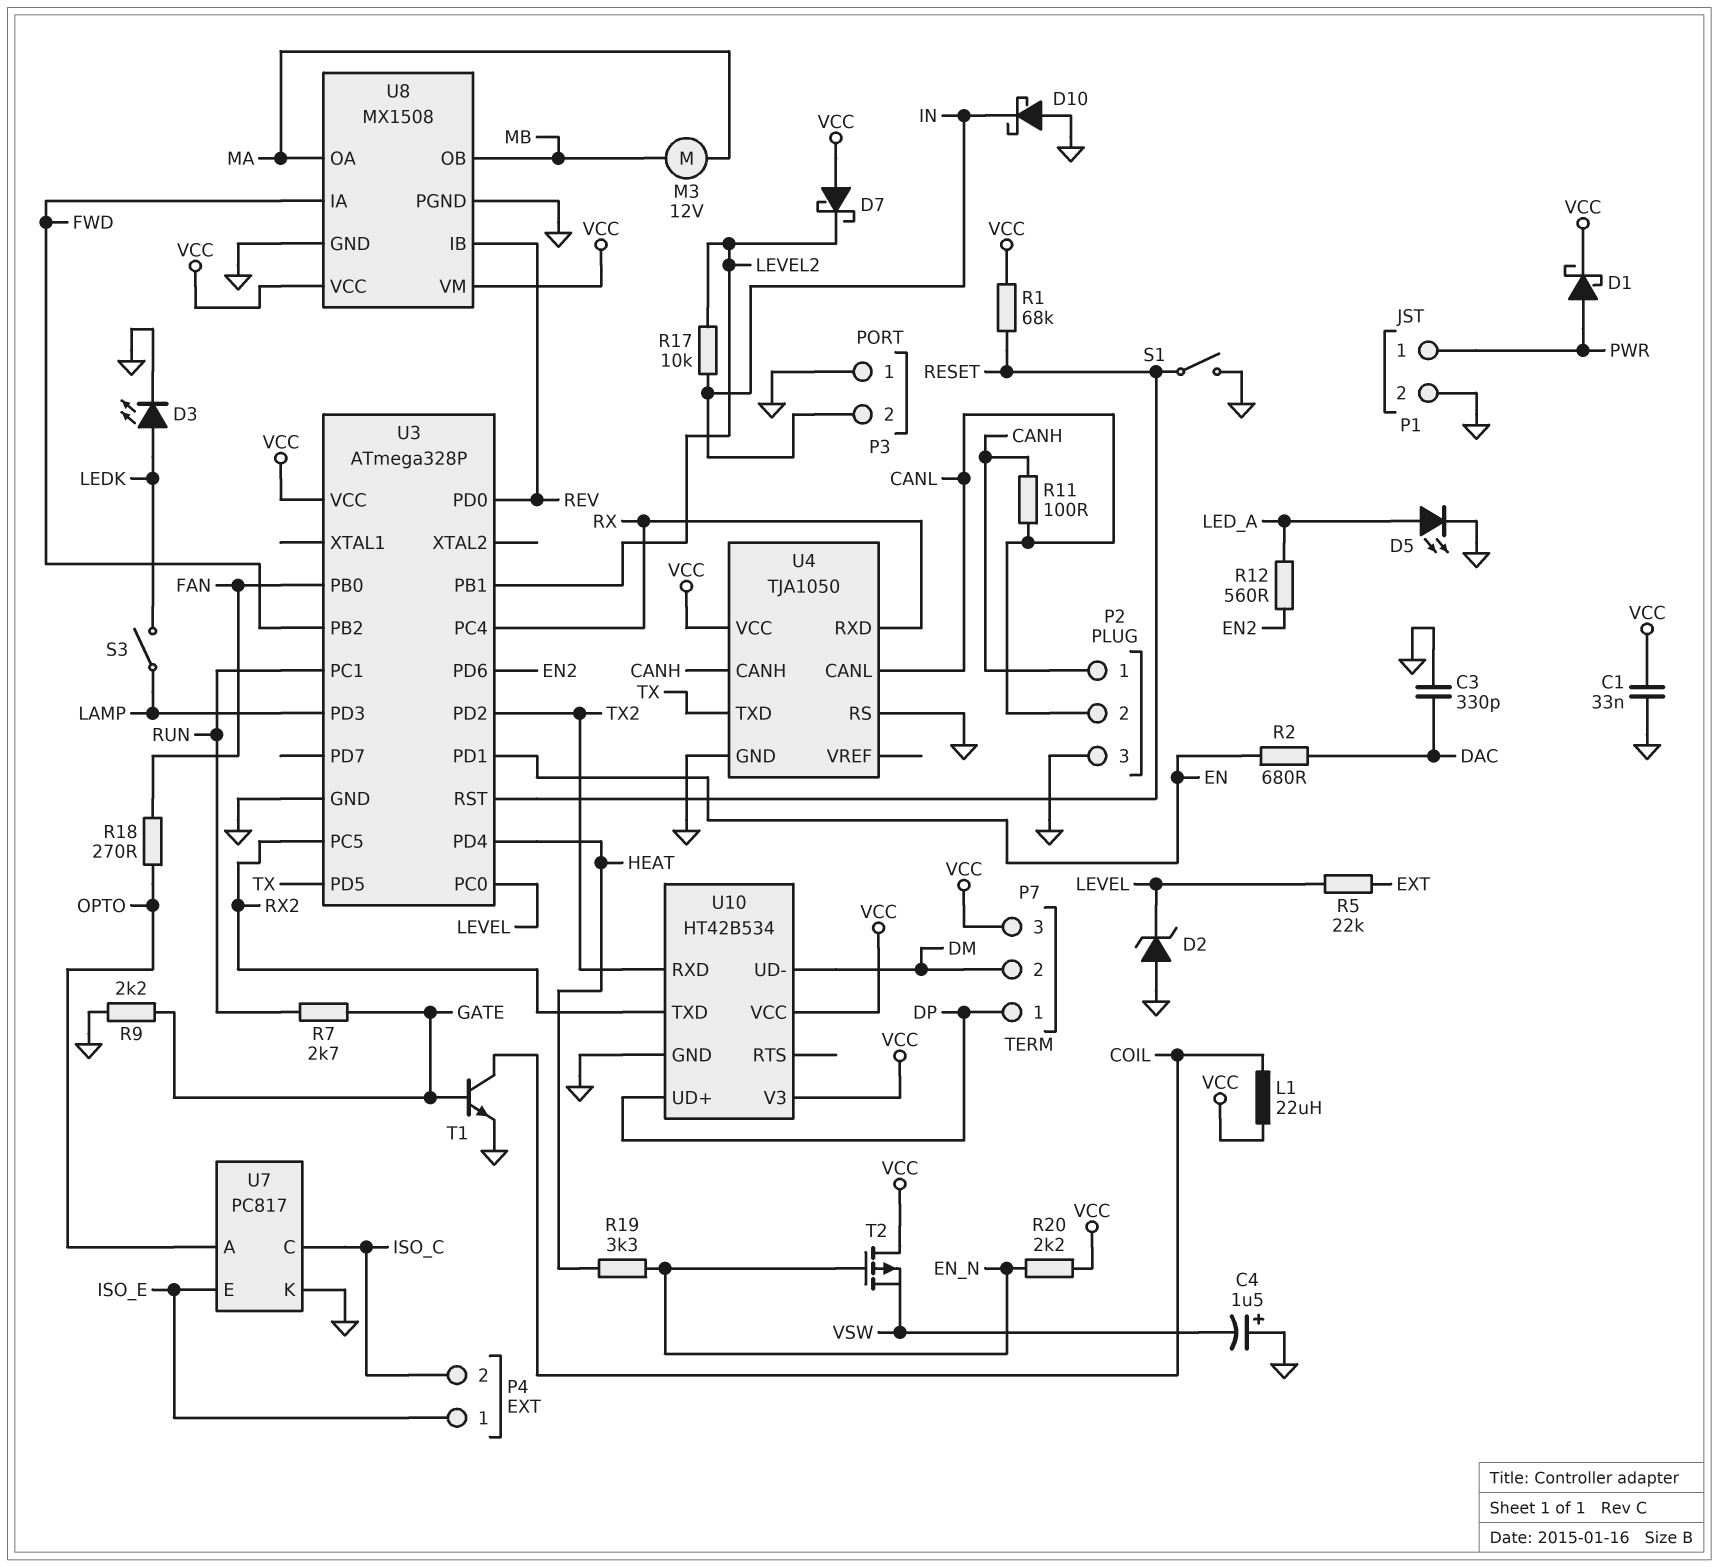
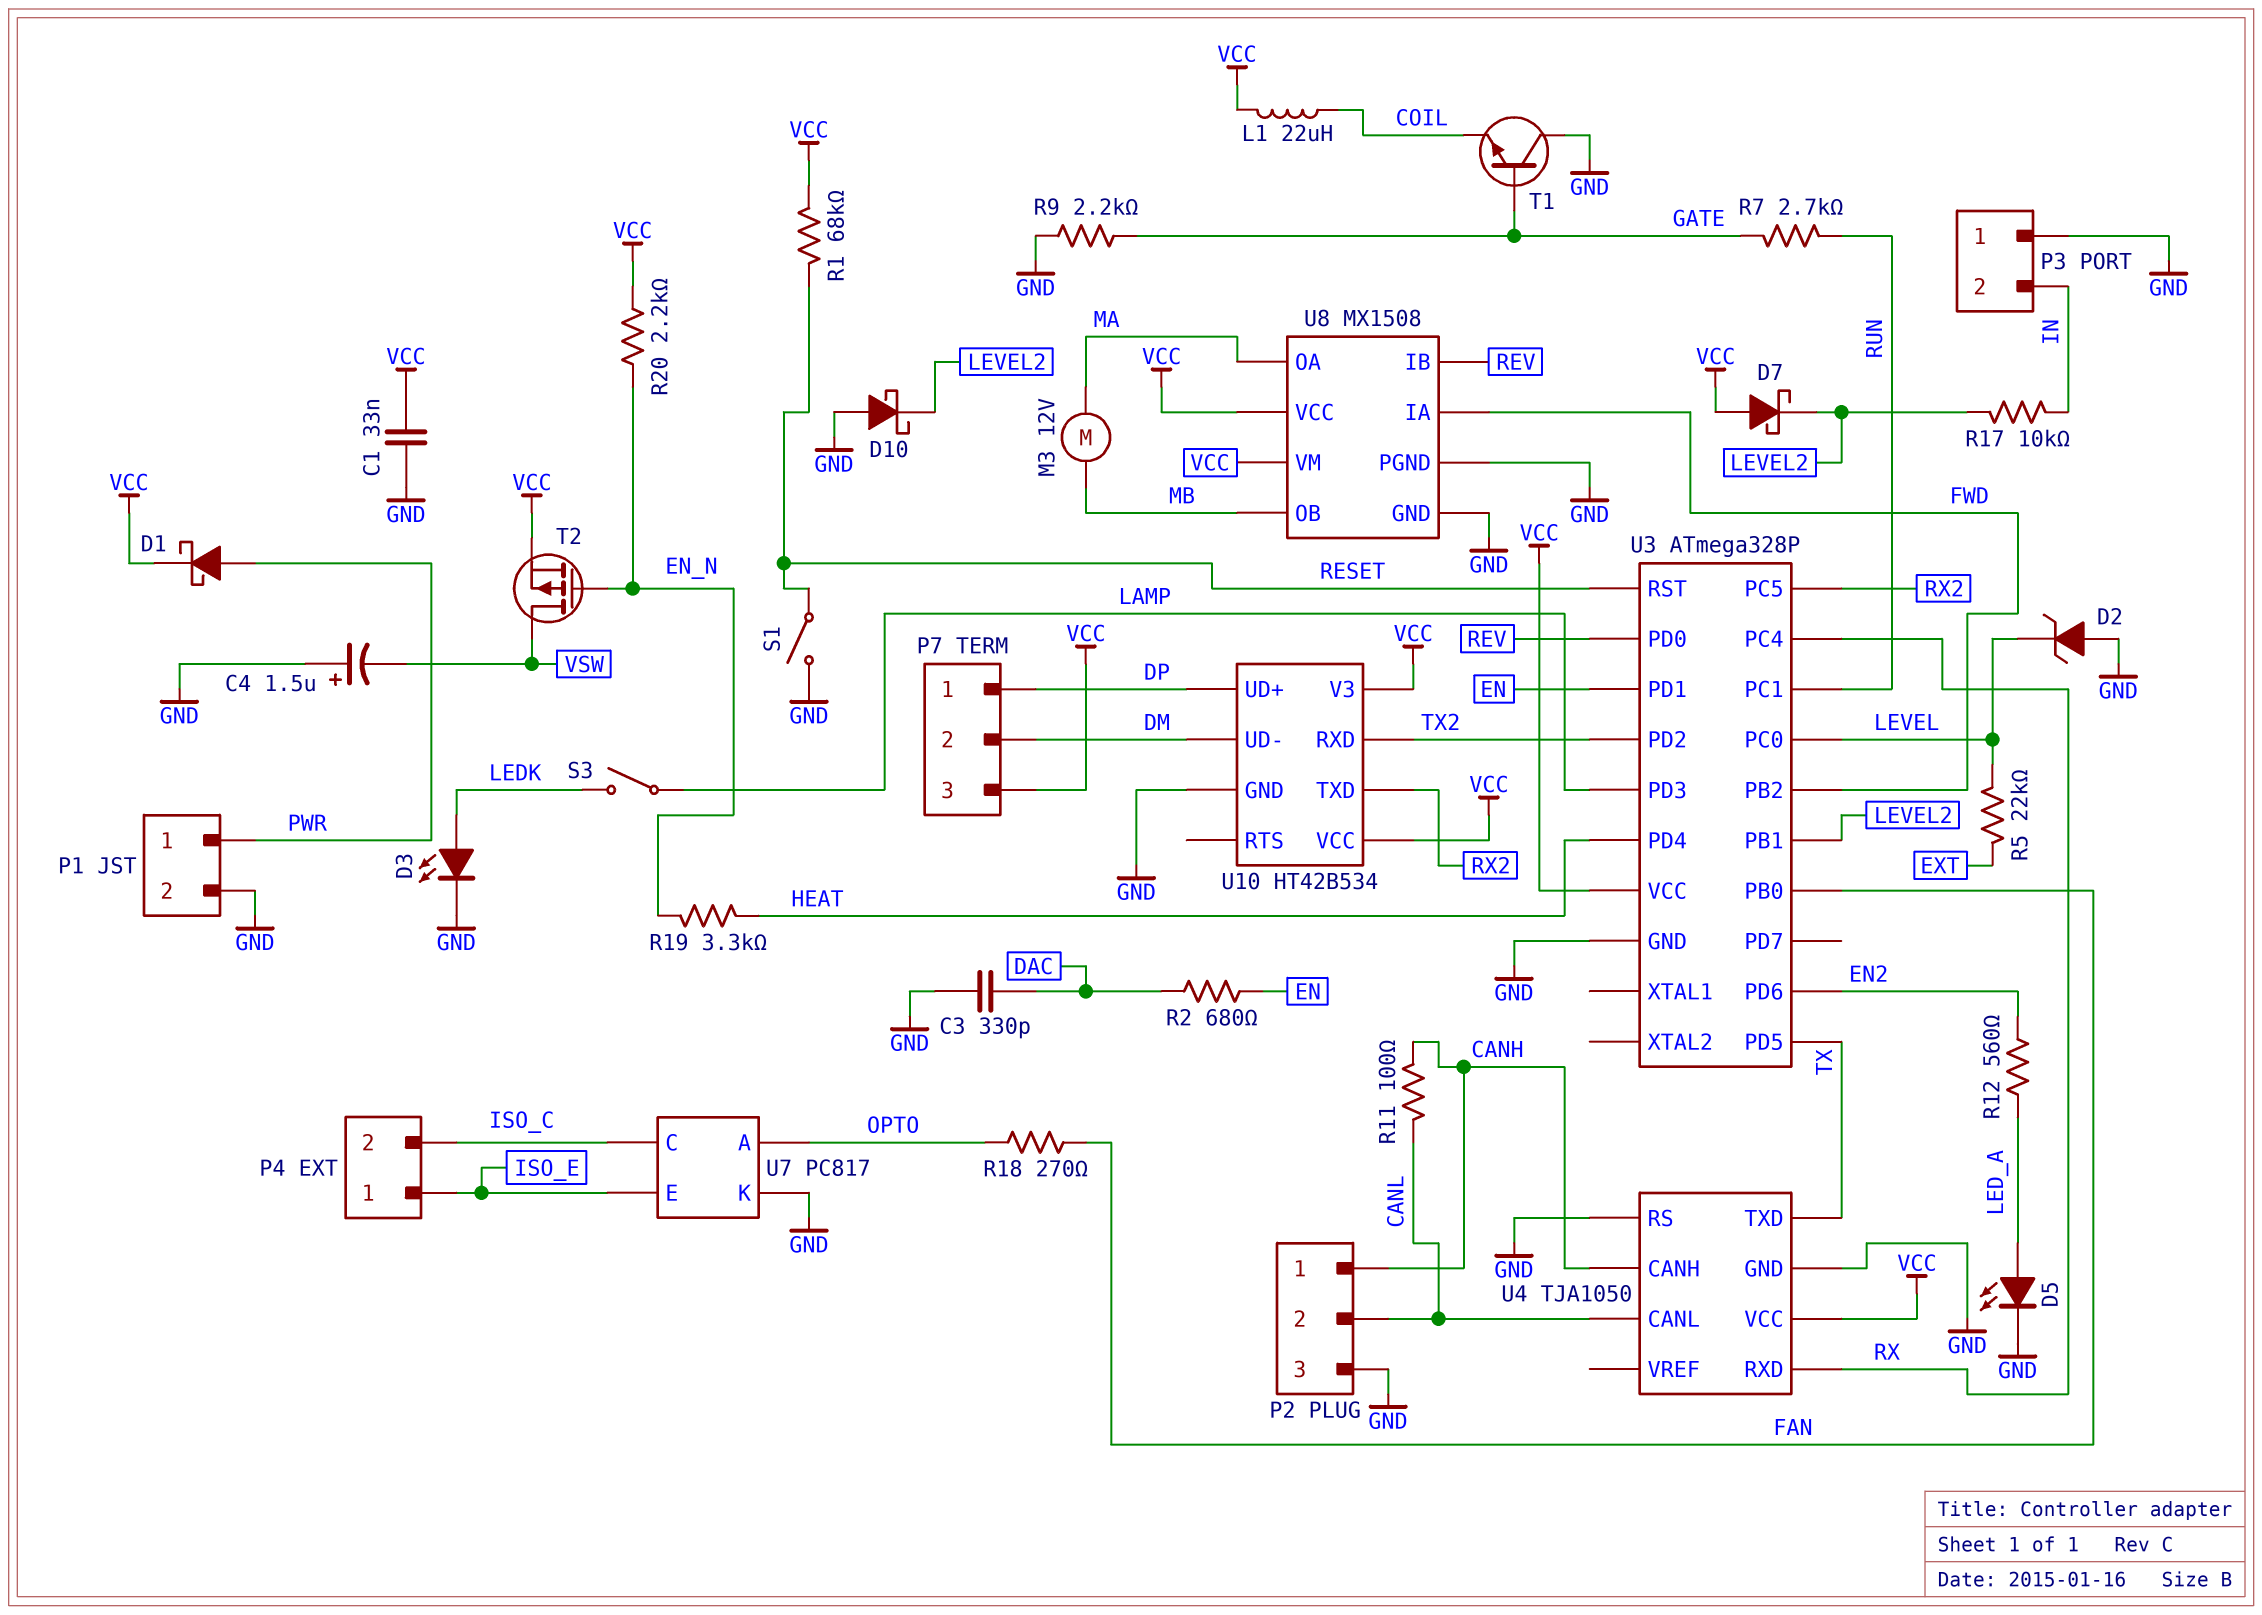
D10: schottky (A GND, K IN) -> schottky (A GND, K LEVEL2)
T1: NPN (B GATE, C COIL, E GND) -> NPN (B GATE, C GND, E COIL)
T2: PMOS (G EN_N, D VCC, S VSW) -> PMOS (G EN_N, D VSW, S VCC)

